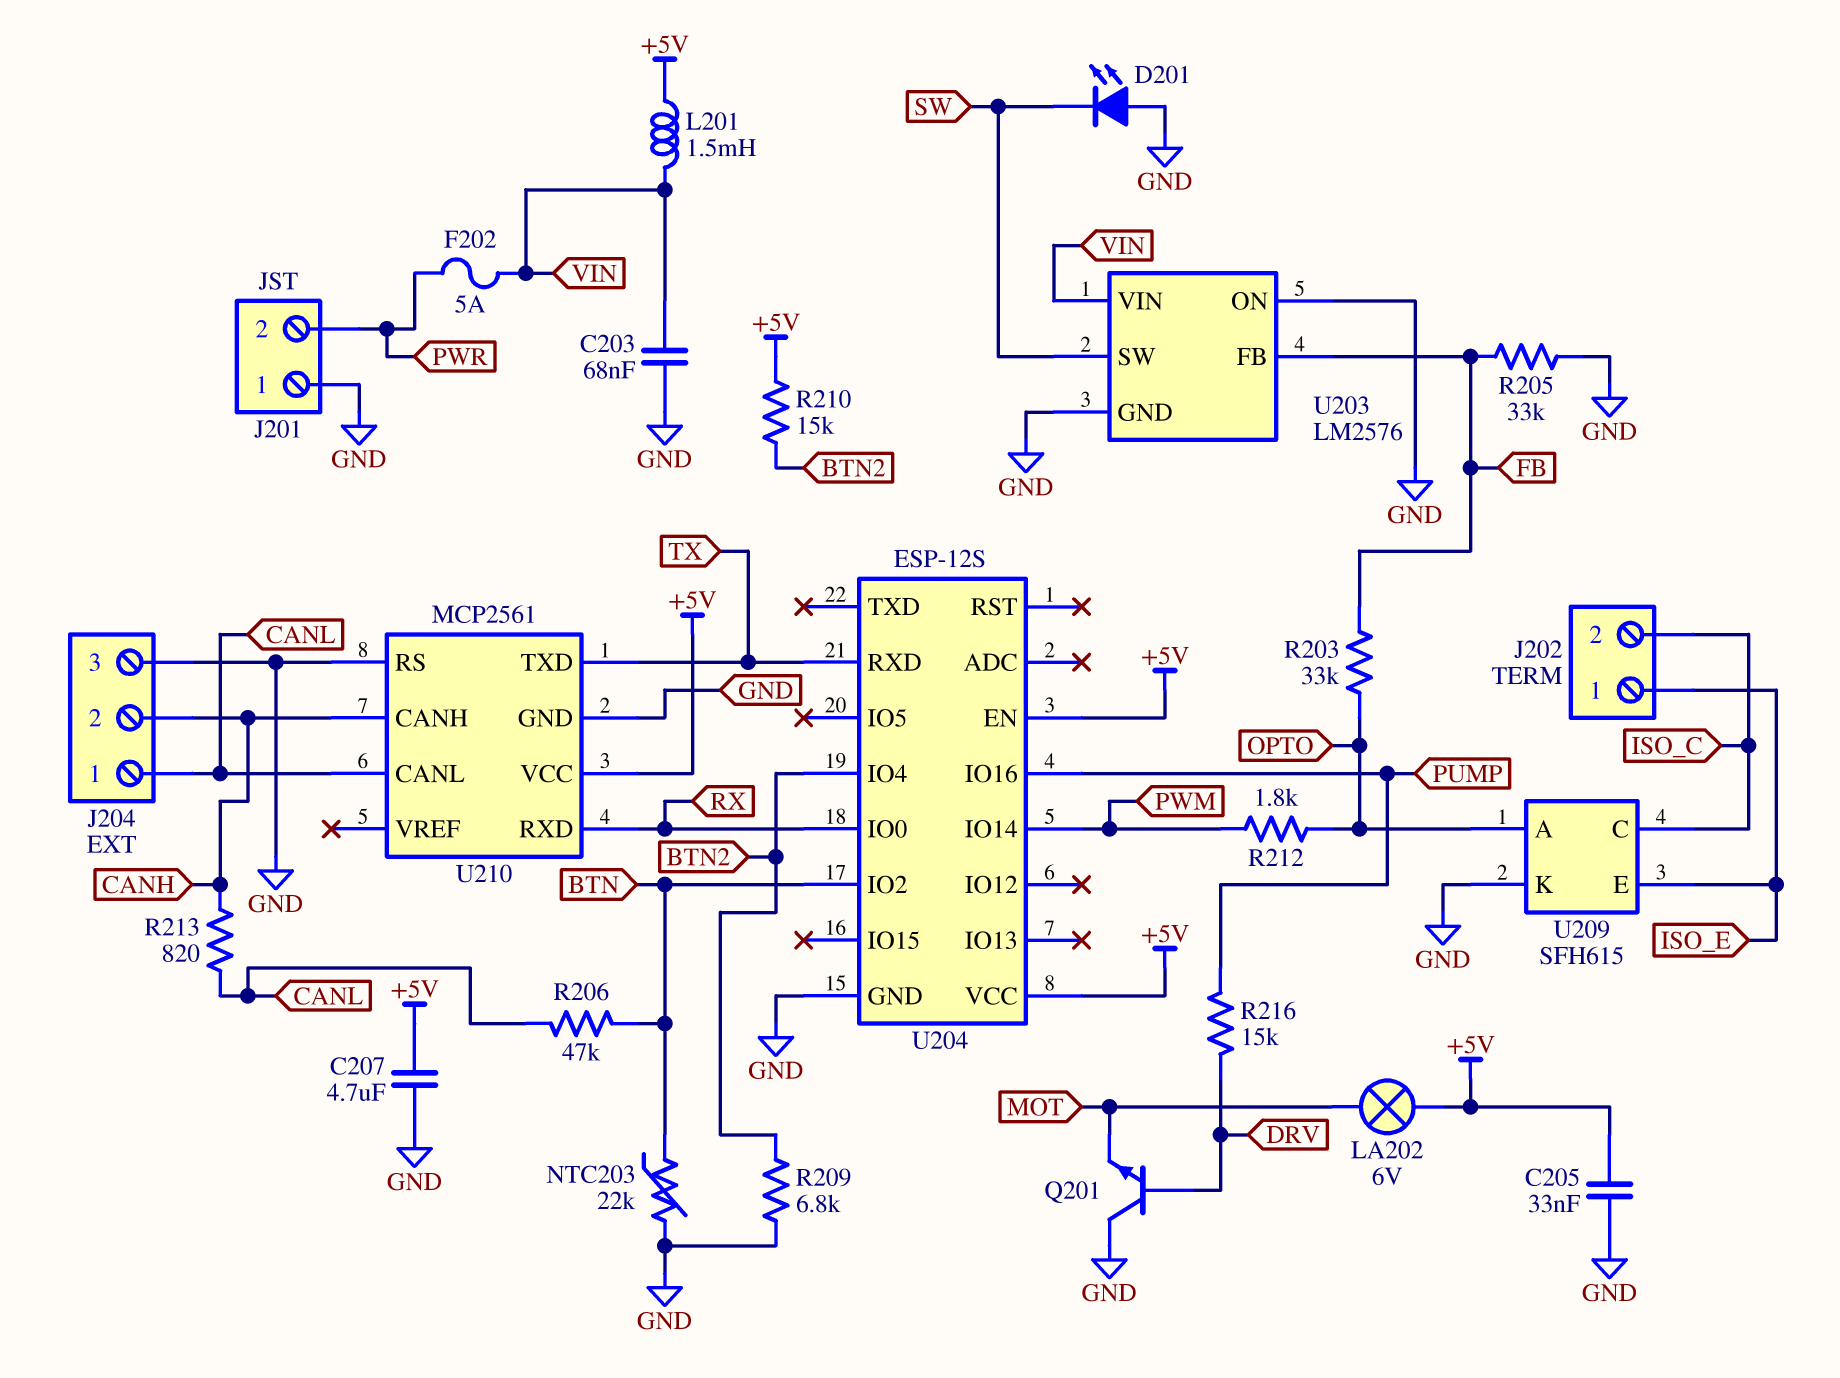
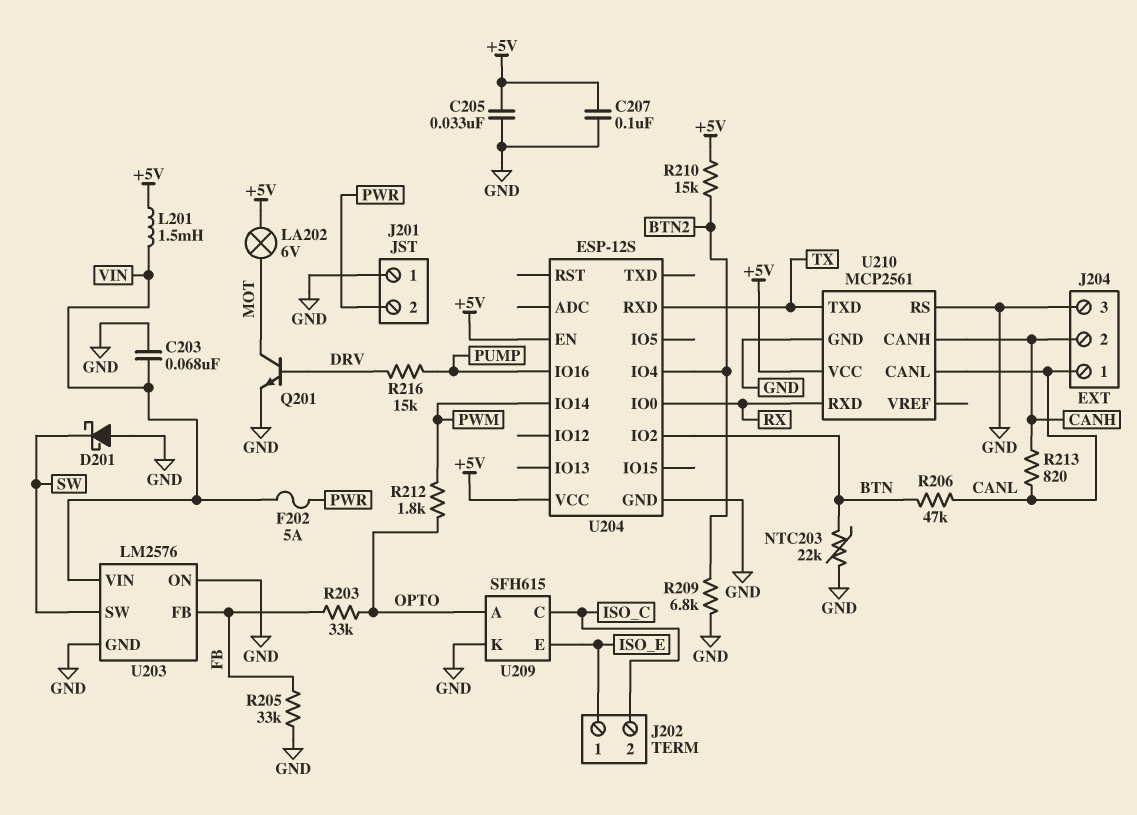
C207: 4.7uF (+5V, GND) -> 100nF (+5V, GND)
D201: LED (A GND, K SW) -> schottky (A GND, K SW)
Q201: NPN (B DRV, C GND, E MOT) -> NPN (B DRV, C MOT, E GND)

